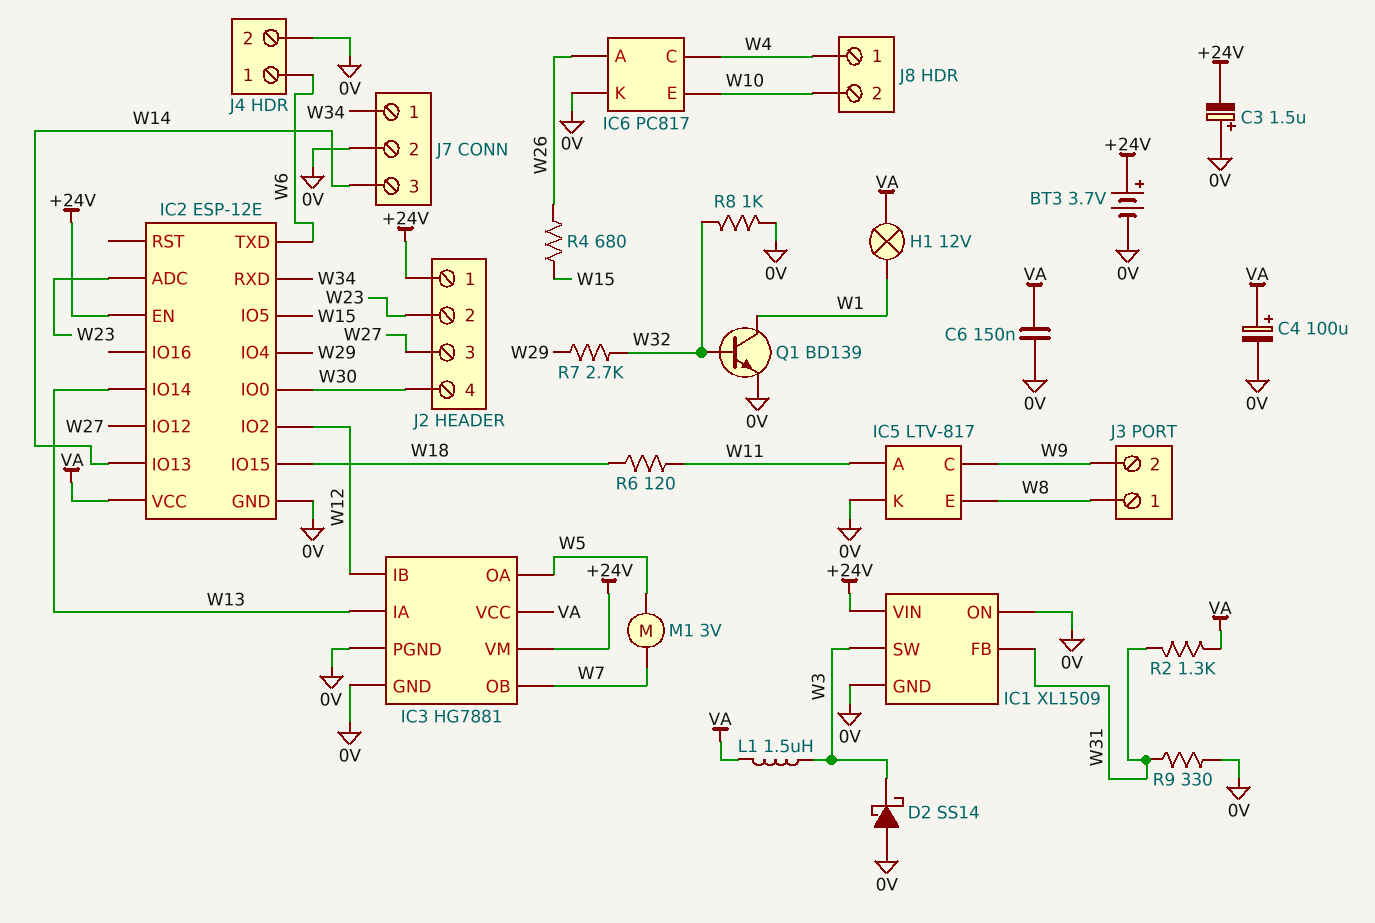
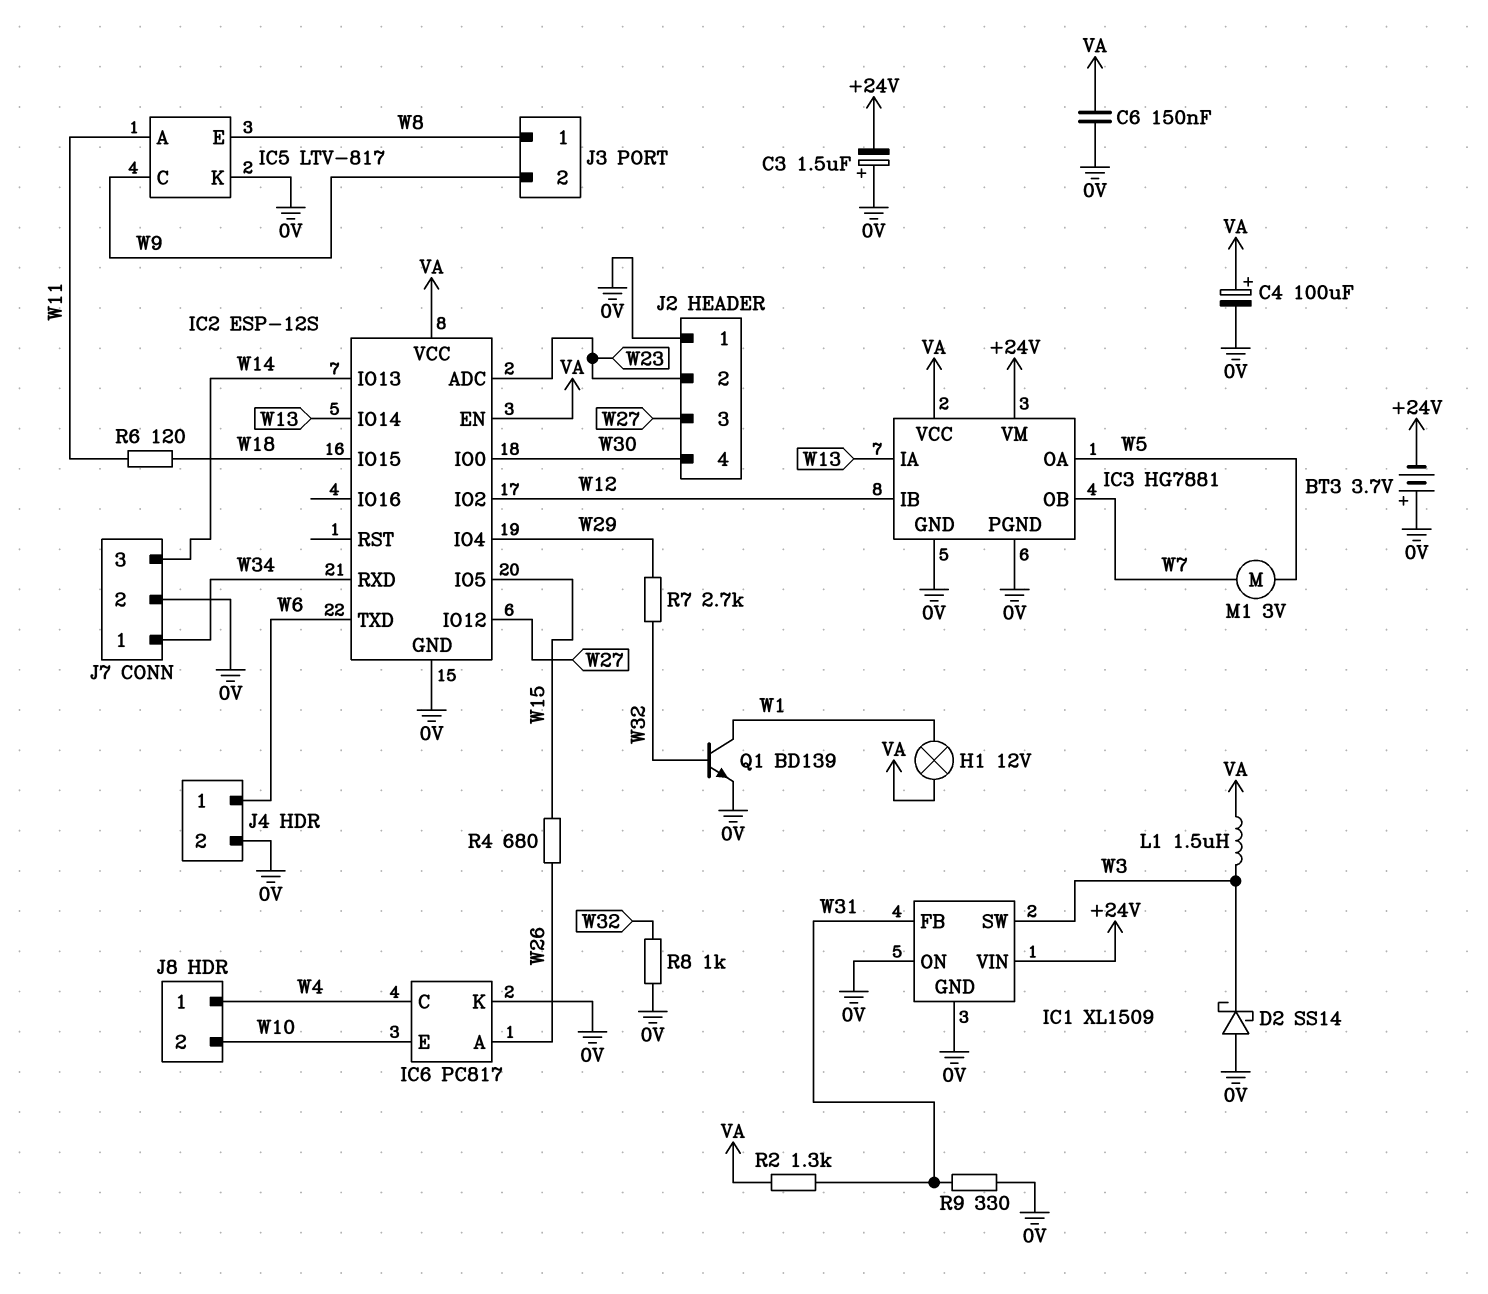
BT3: 3.7V (plus +24V, minus 0V) -> 3.7V (plus 0V, minus +24V)
IC2: ESP-12E -> ESP-12S
IC2 pin EN: +24V -> VA
J2 pin 1: +24V -> 0V

